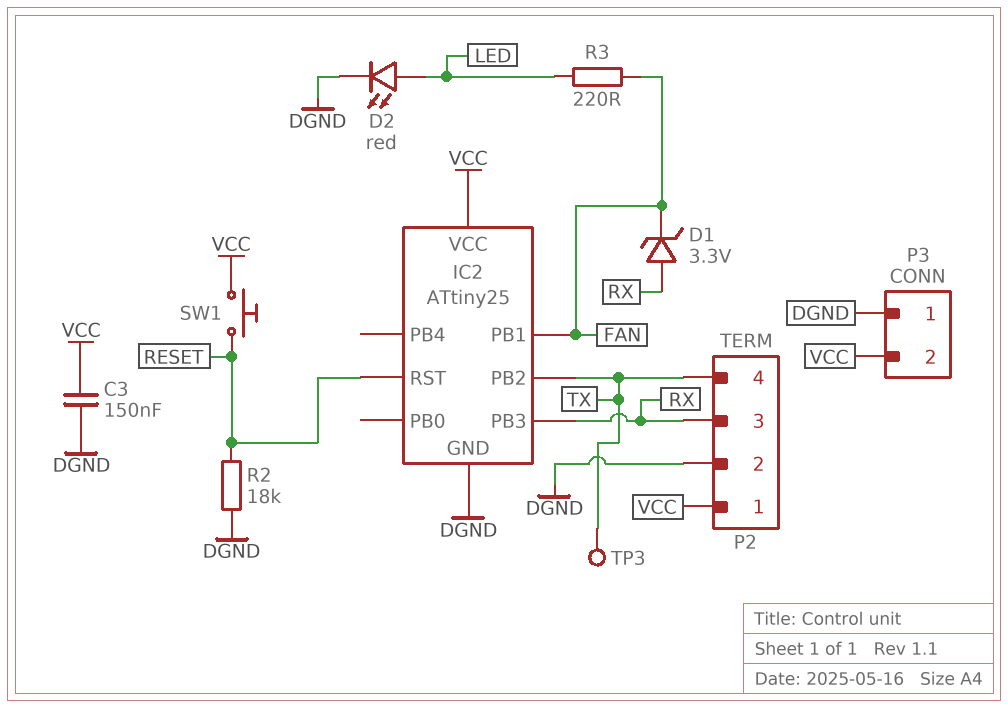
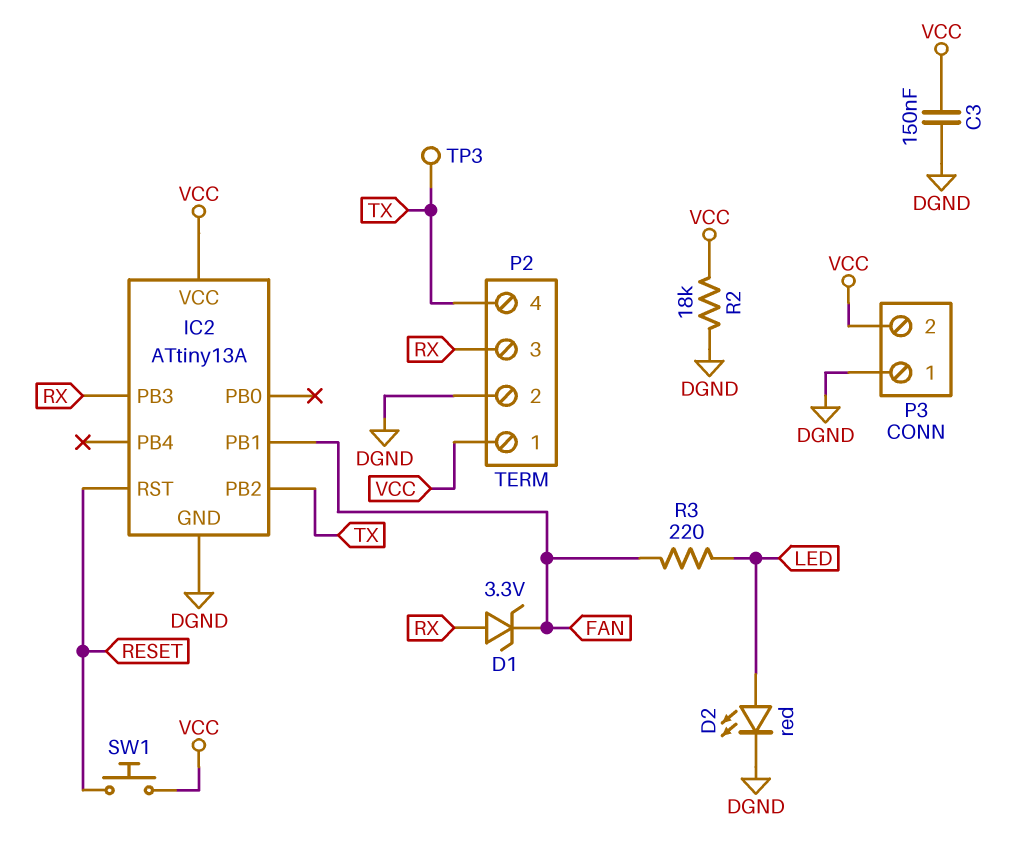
IC2: ATtiny25 -> ATtiny13A
R2: 18k (DGND, RESET) -> 18k (DGND, VCC)

